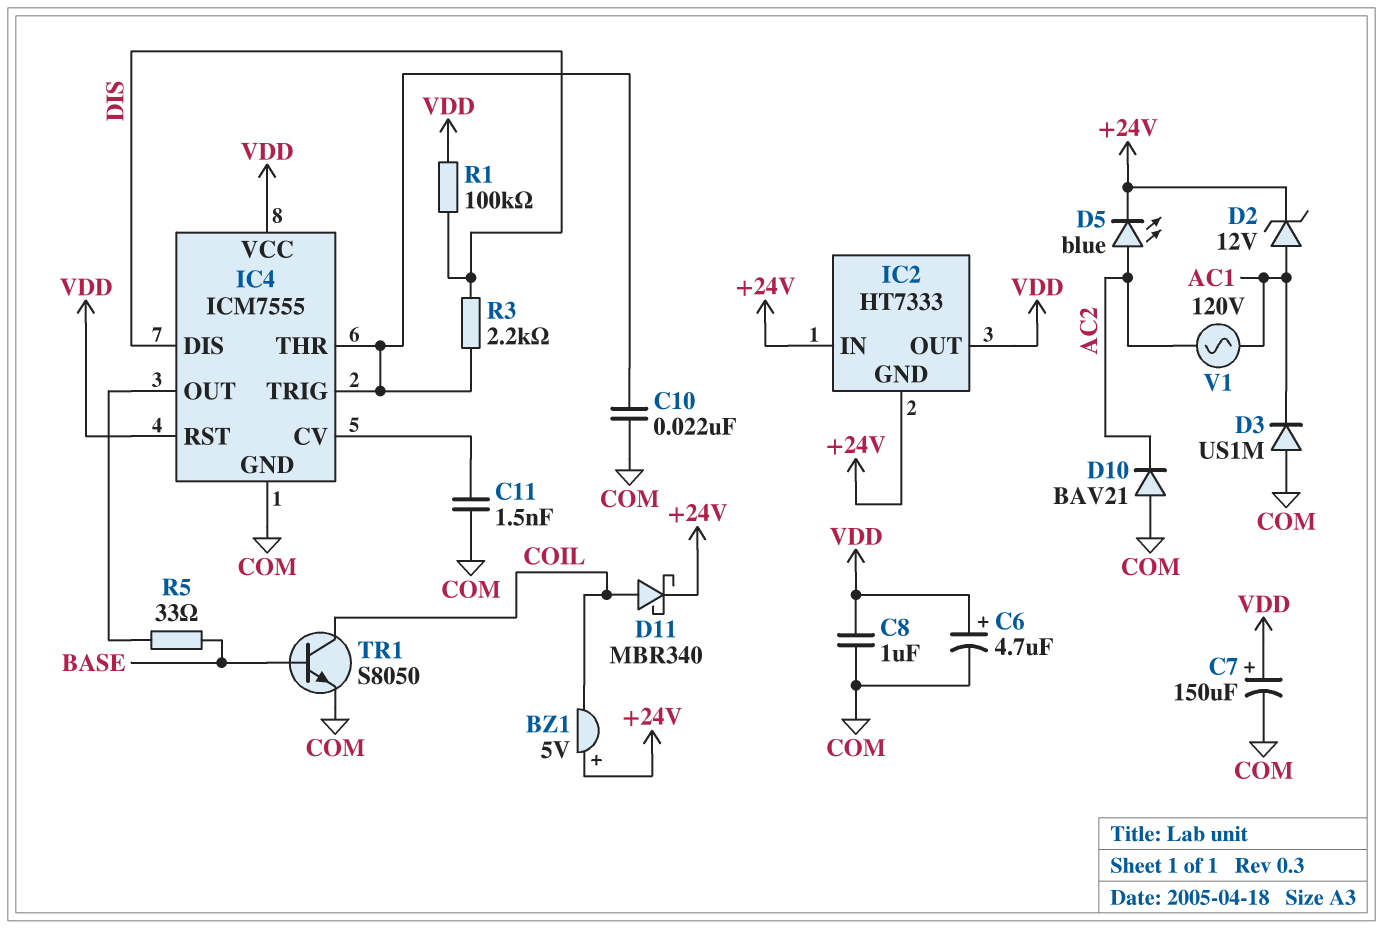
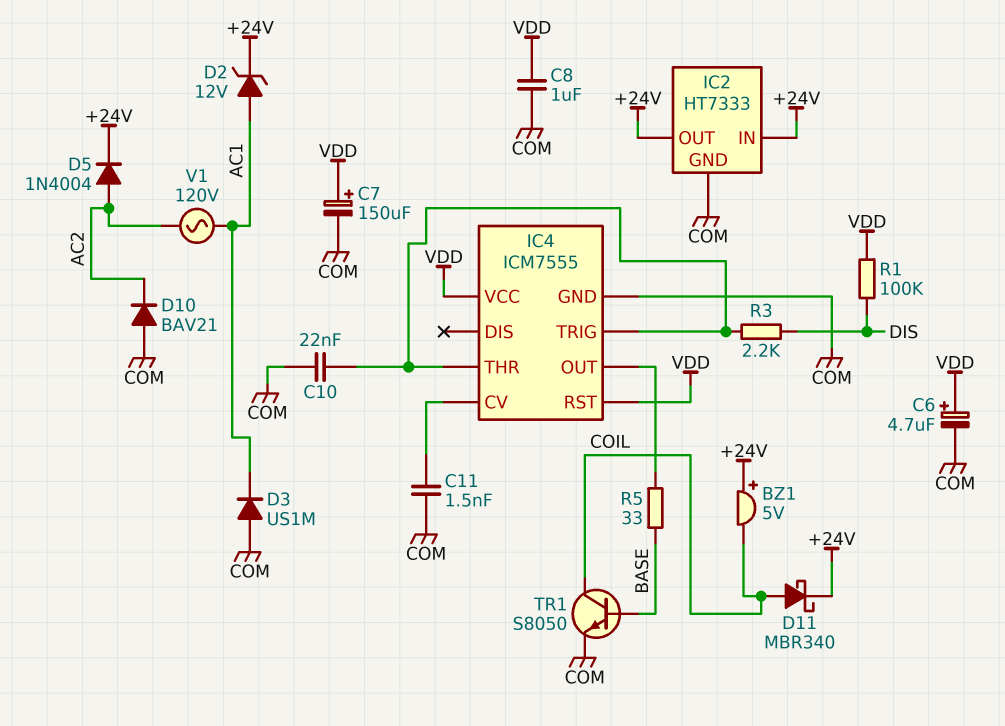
D5: LED blue (A AC2, K +24V) -> diode 1N4004 (A AC2, K +24V)
IC2 pin GND: +24V -> COM
IC2 pin OUT: VDD -> +24V
IC4 pin DIS: DIS -> none

